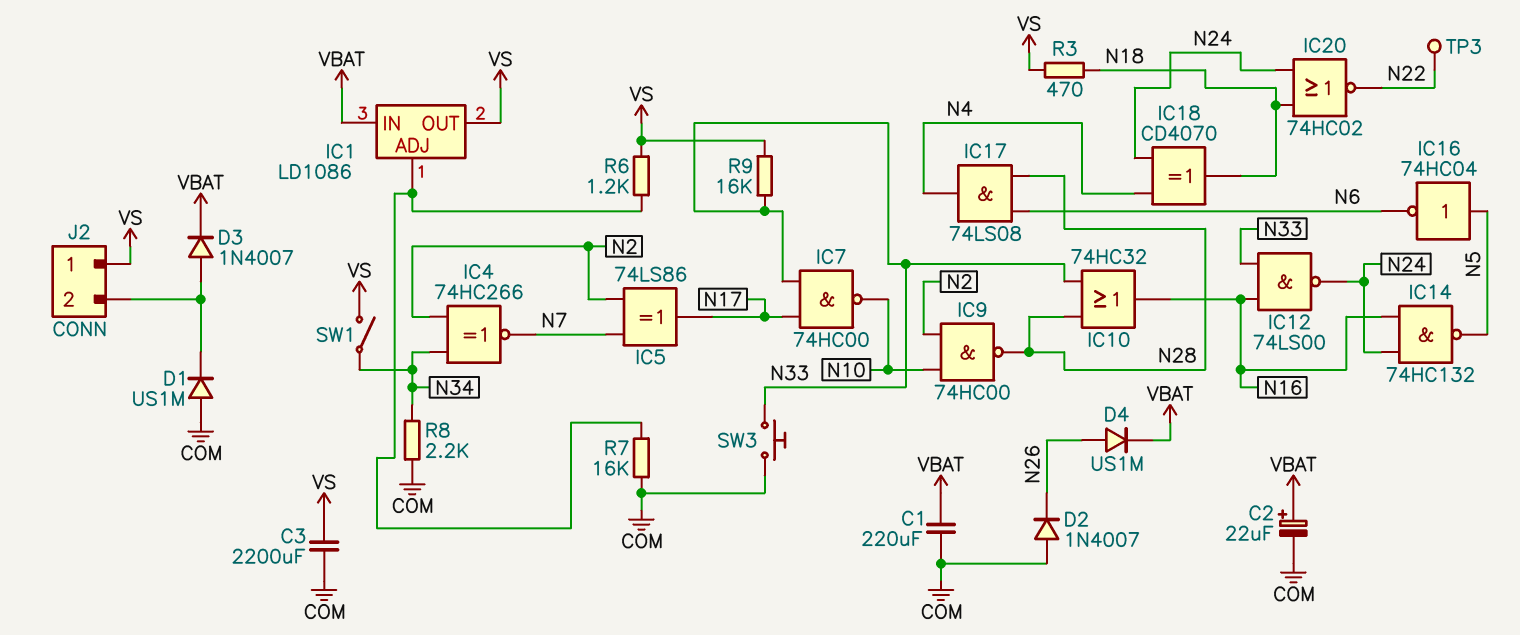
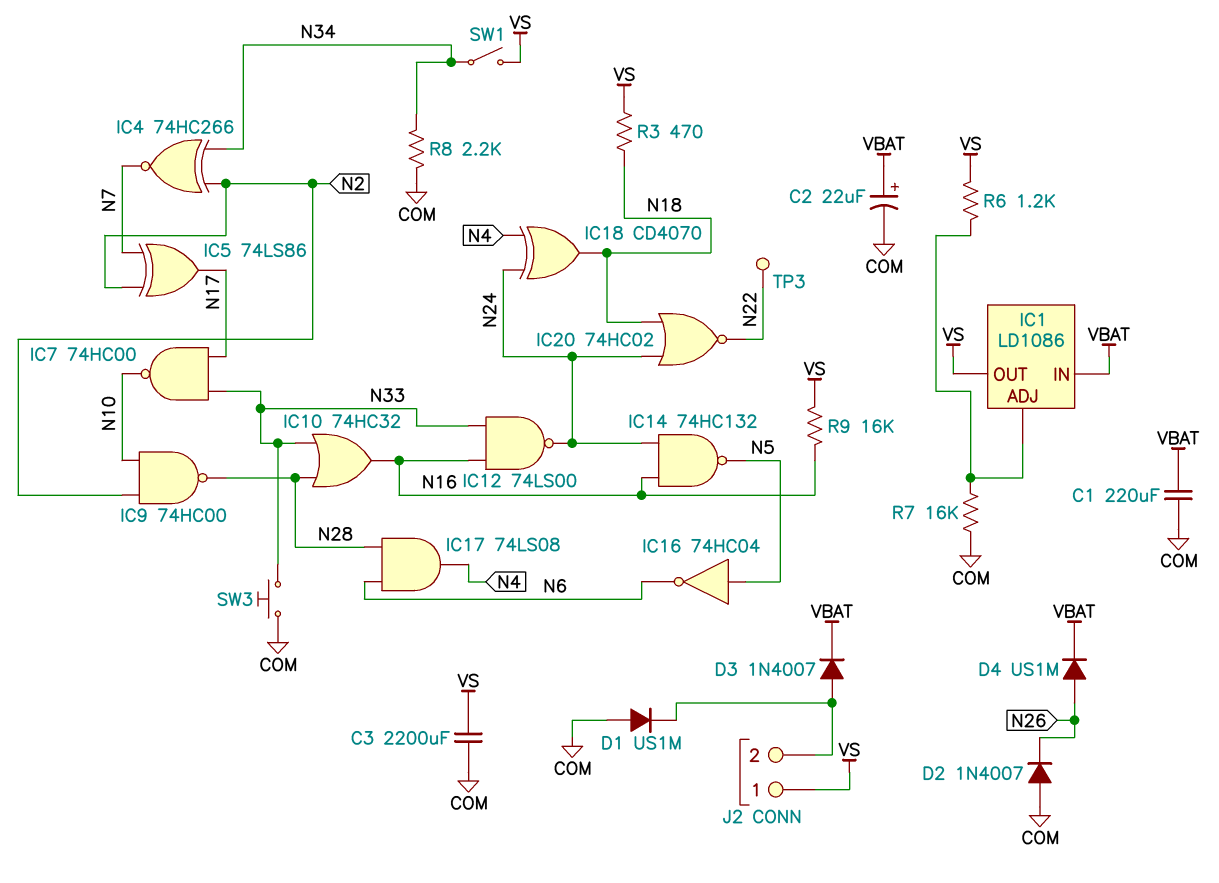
R9: 16k (N33, VS) -> 16k (N16, VS)

